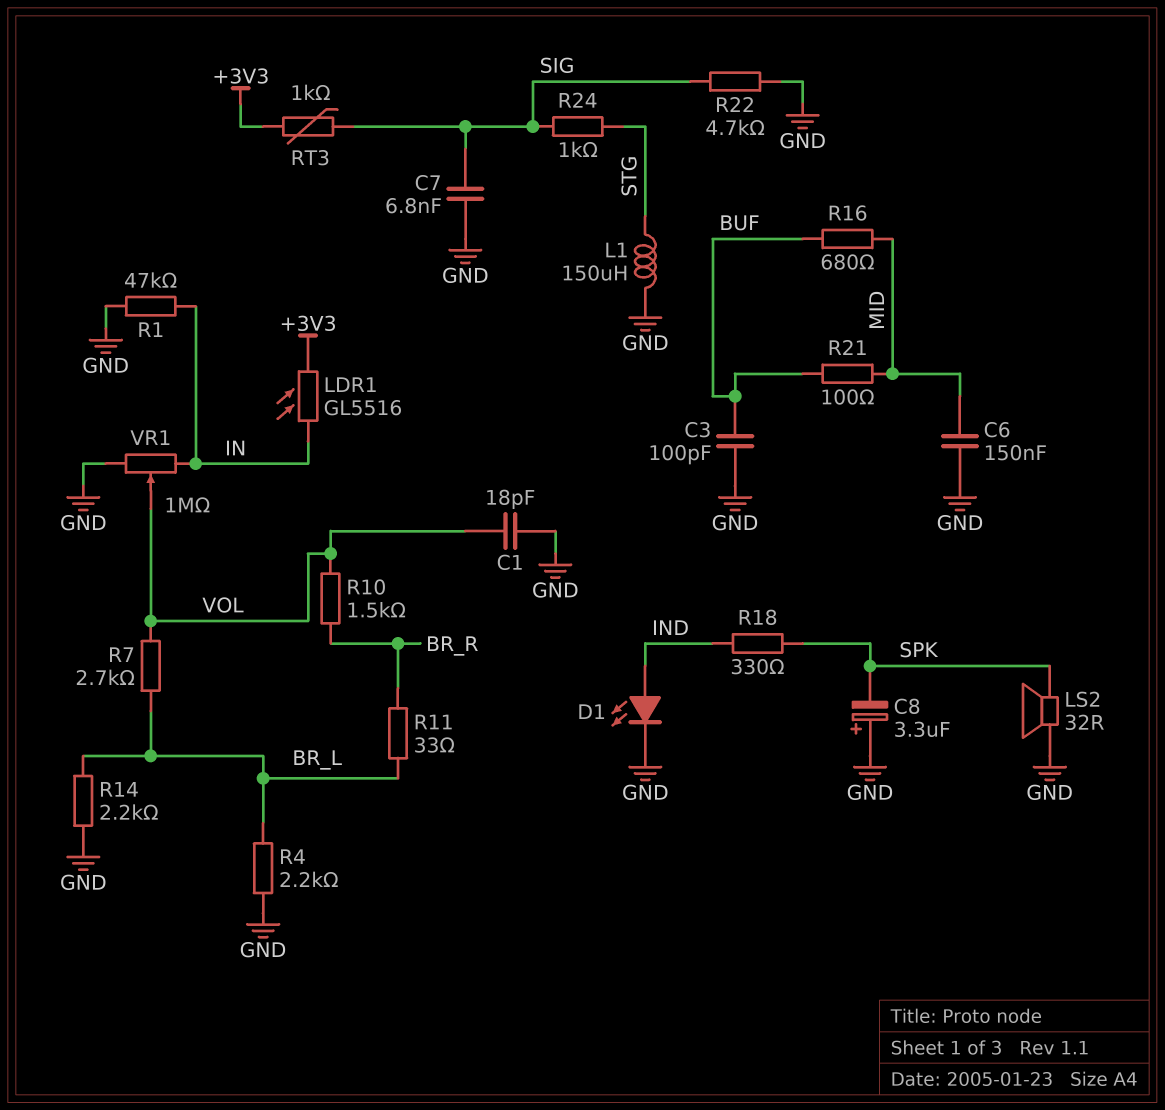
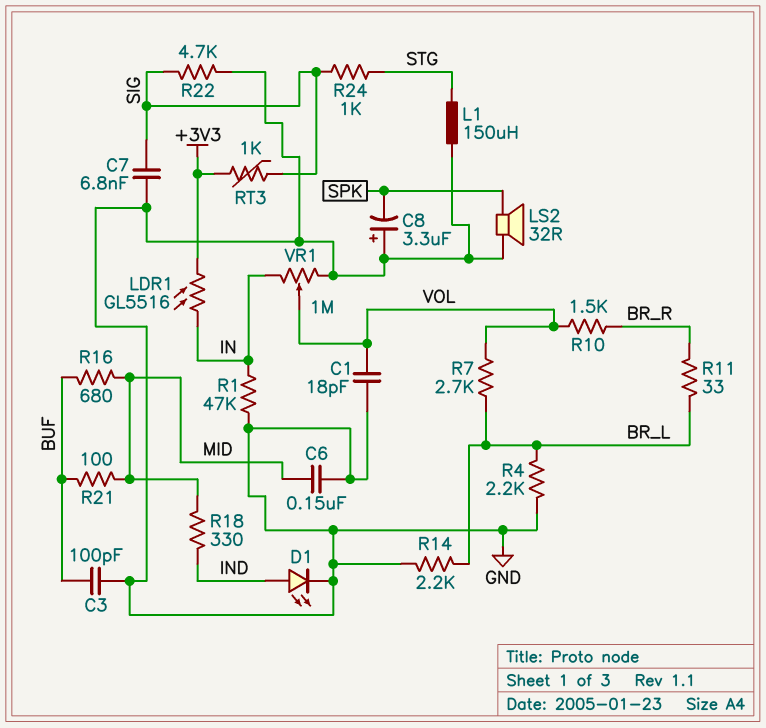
R18: 330 (IND, SPK) -> 330 (IND, MID)

